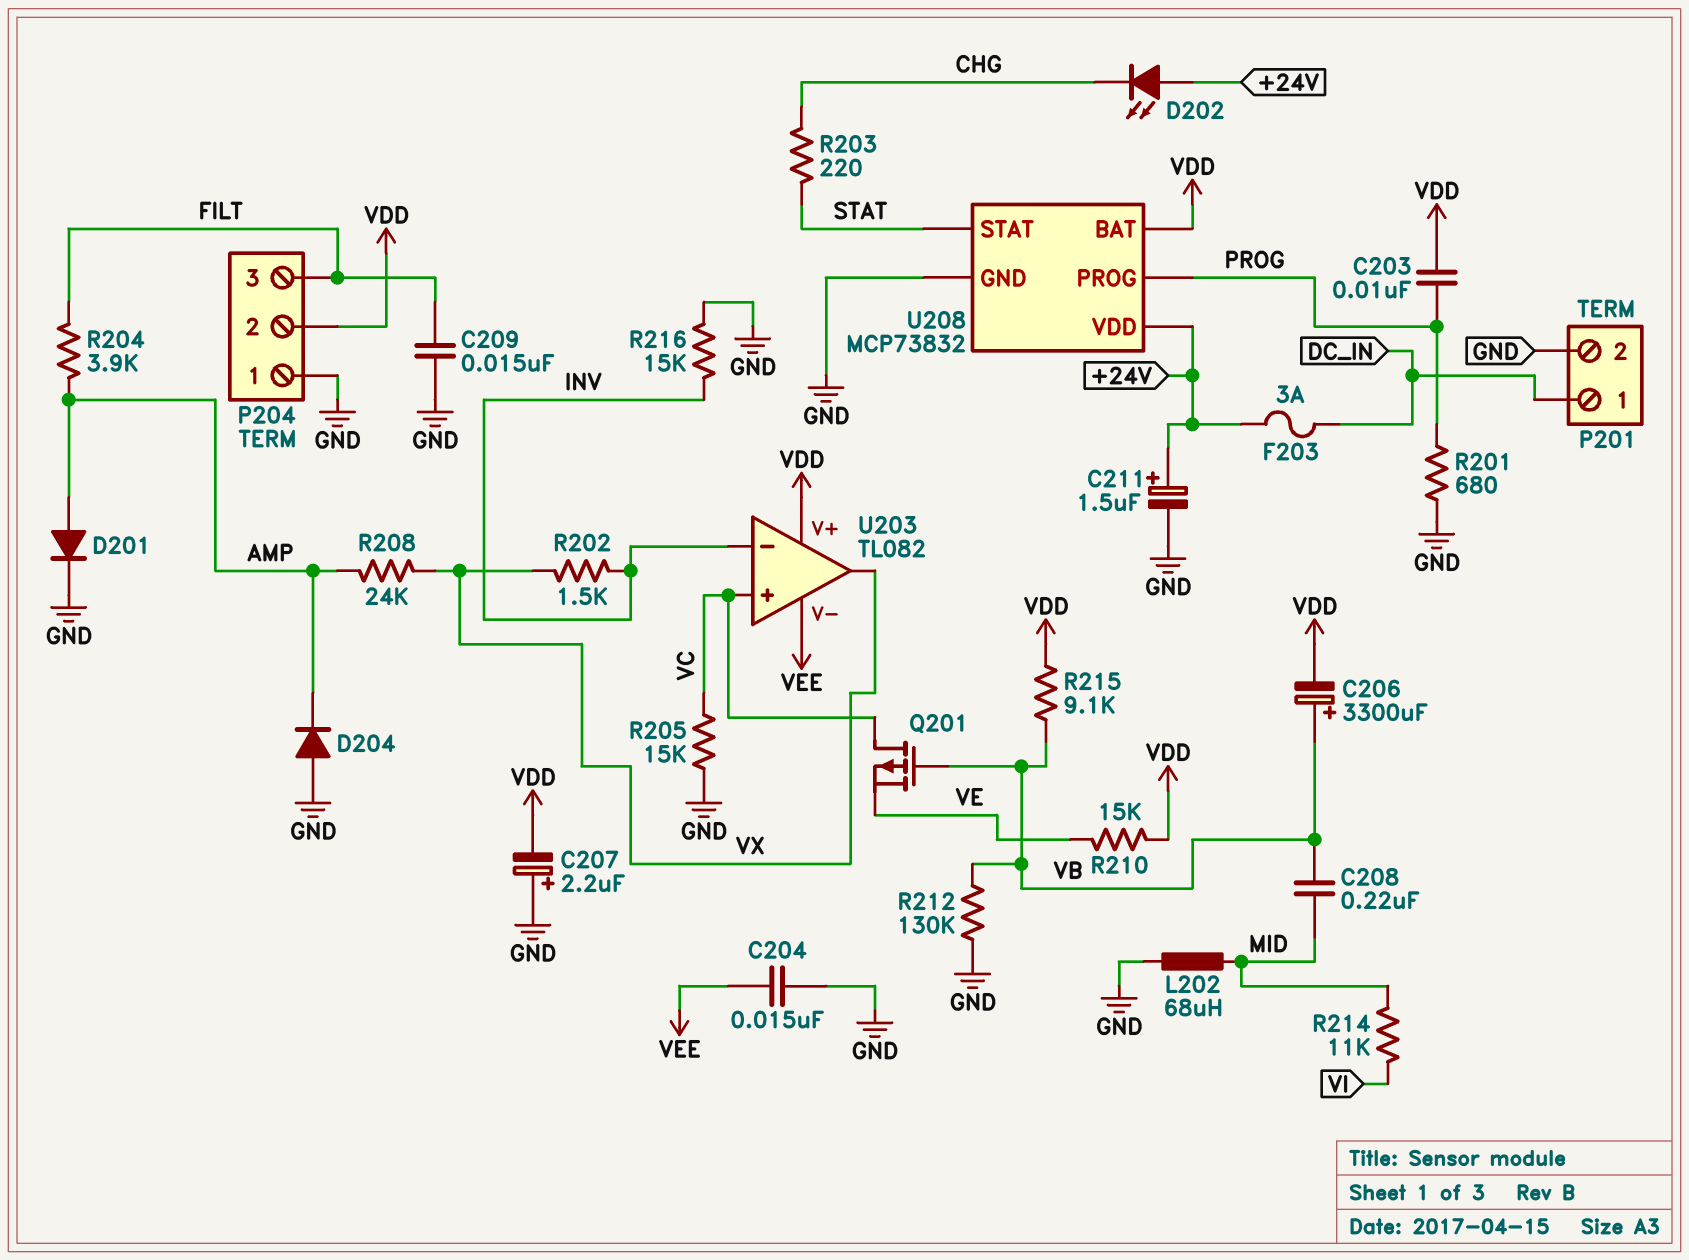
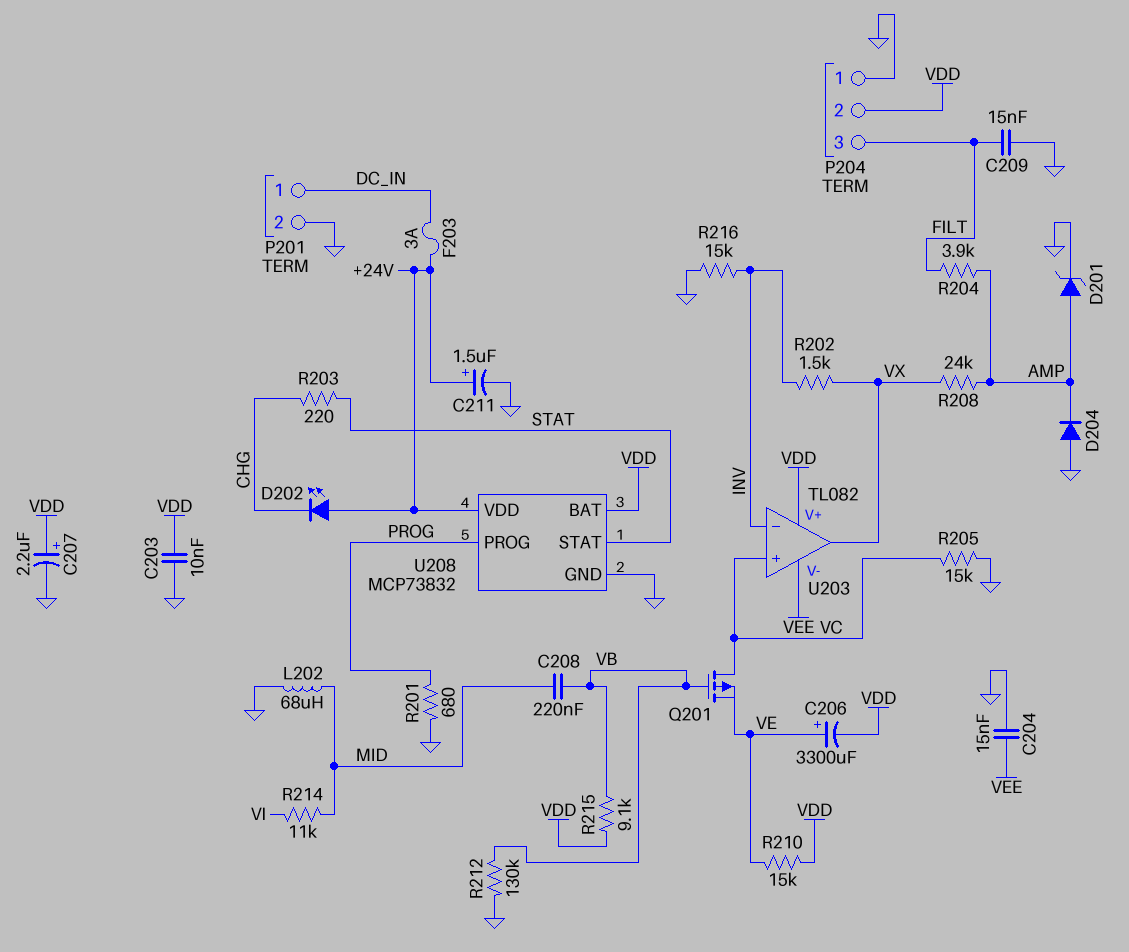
C203: 10nF (PROG, VDD) -> 10nF (GND, VDD)
C206: 3300uF (plus VB, minus VDD) -> 3300uF (plus VE, minus VDD)
C207: 2.2uF (plus GND, minus VDD) -> 2.2uF (plus VDD, minus GND)
D201: diode (A AMP, K GND) -> zener (A AMP, K GND)

